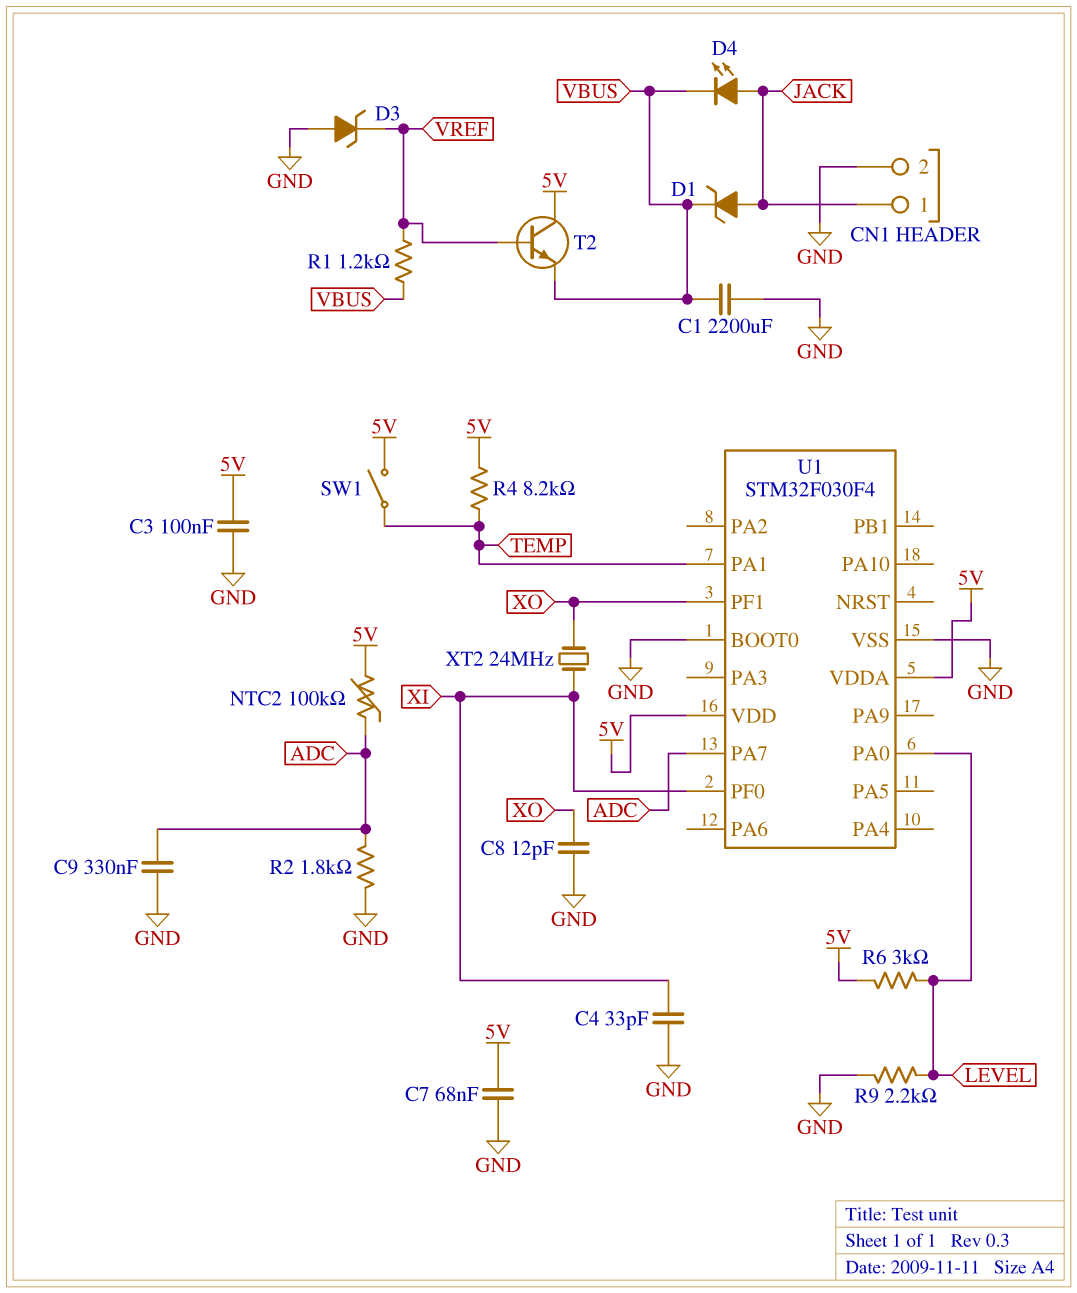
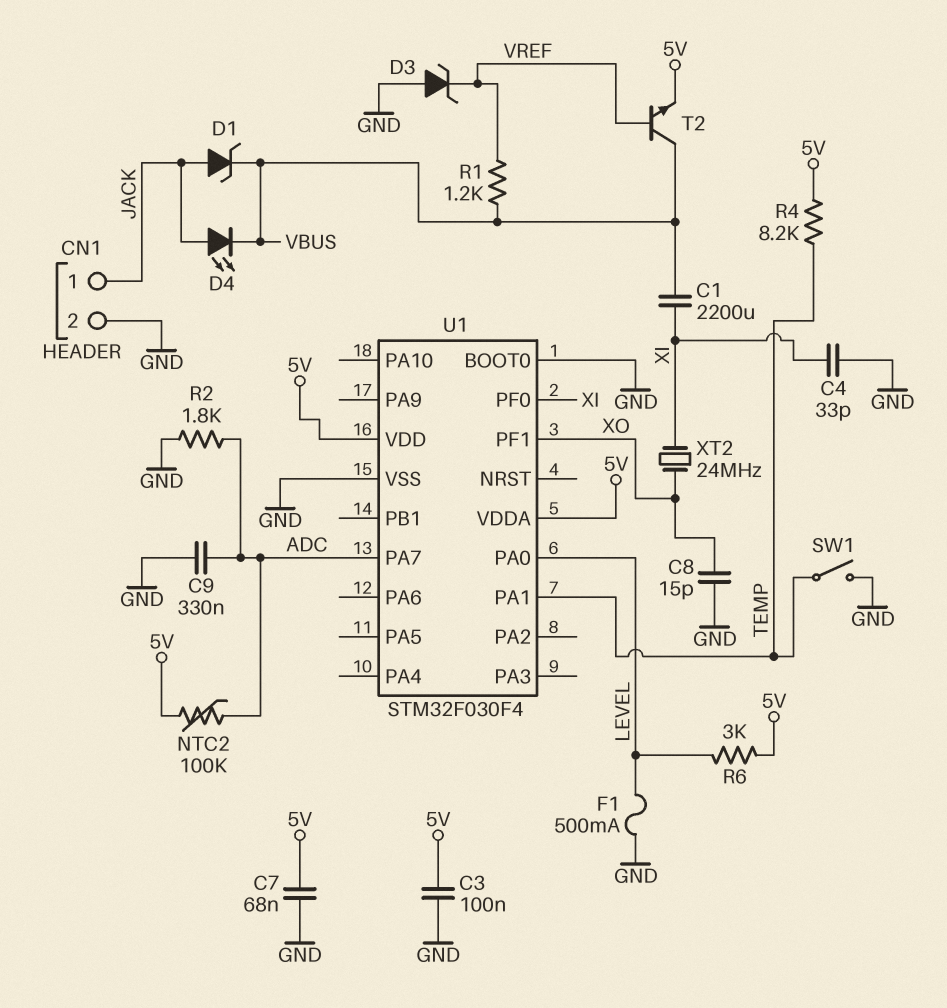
C1: 2200uF (GND, VBUS) -> 2200uF (VBUS, XI)
C8: 12pF (GND, XO) -> 15pF (GND, XO)
F1: none -> 500mA (GND, LEVEL)
R9: 2.2k (GND, LEVEL) -> none
SW1: switch (5V, TEMP) -> switch (GND, TEMP)
T2: NPN (B VREF, C 5V, E VBUS) -> NPN (B VREF, C VBUS, E 5V)

